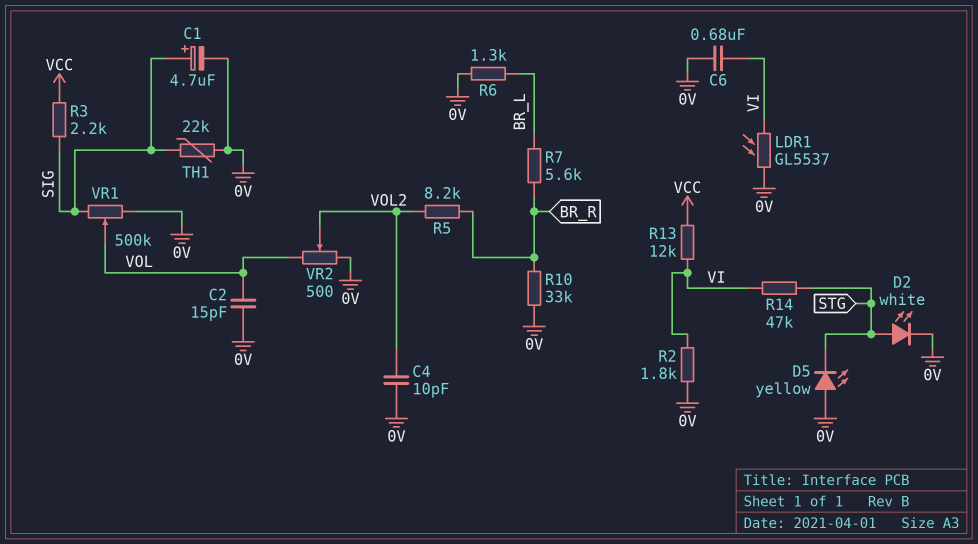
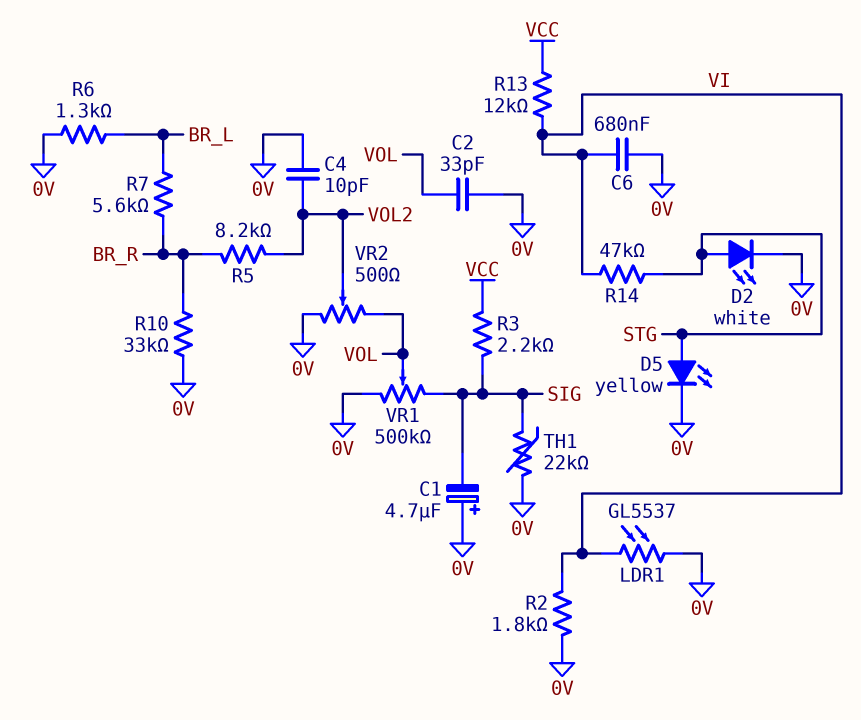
C1: 4.7uF (plus SIG, minus 0V) -> 4.7uF (plus 0V, minus SIG)
C2: 15pF (0V, VOL) -> 33pF (0V, VOL)
D5: LED yellow (A 0V, K STG) -> LED yellow (A STG, K 0V)

